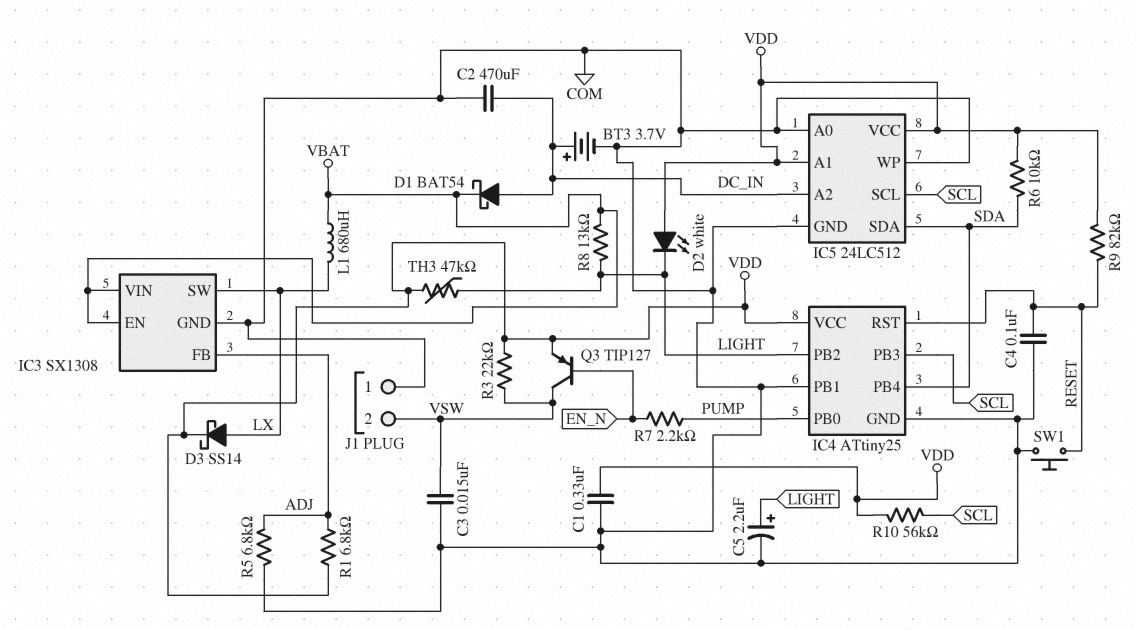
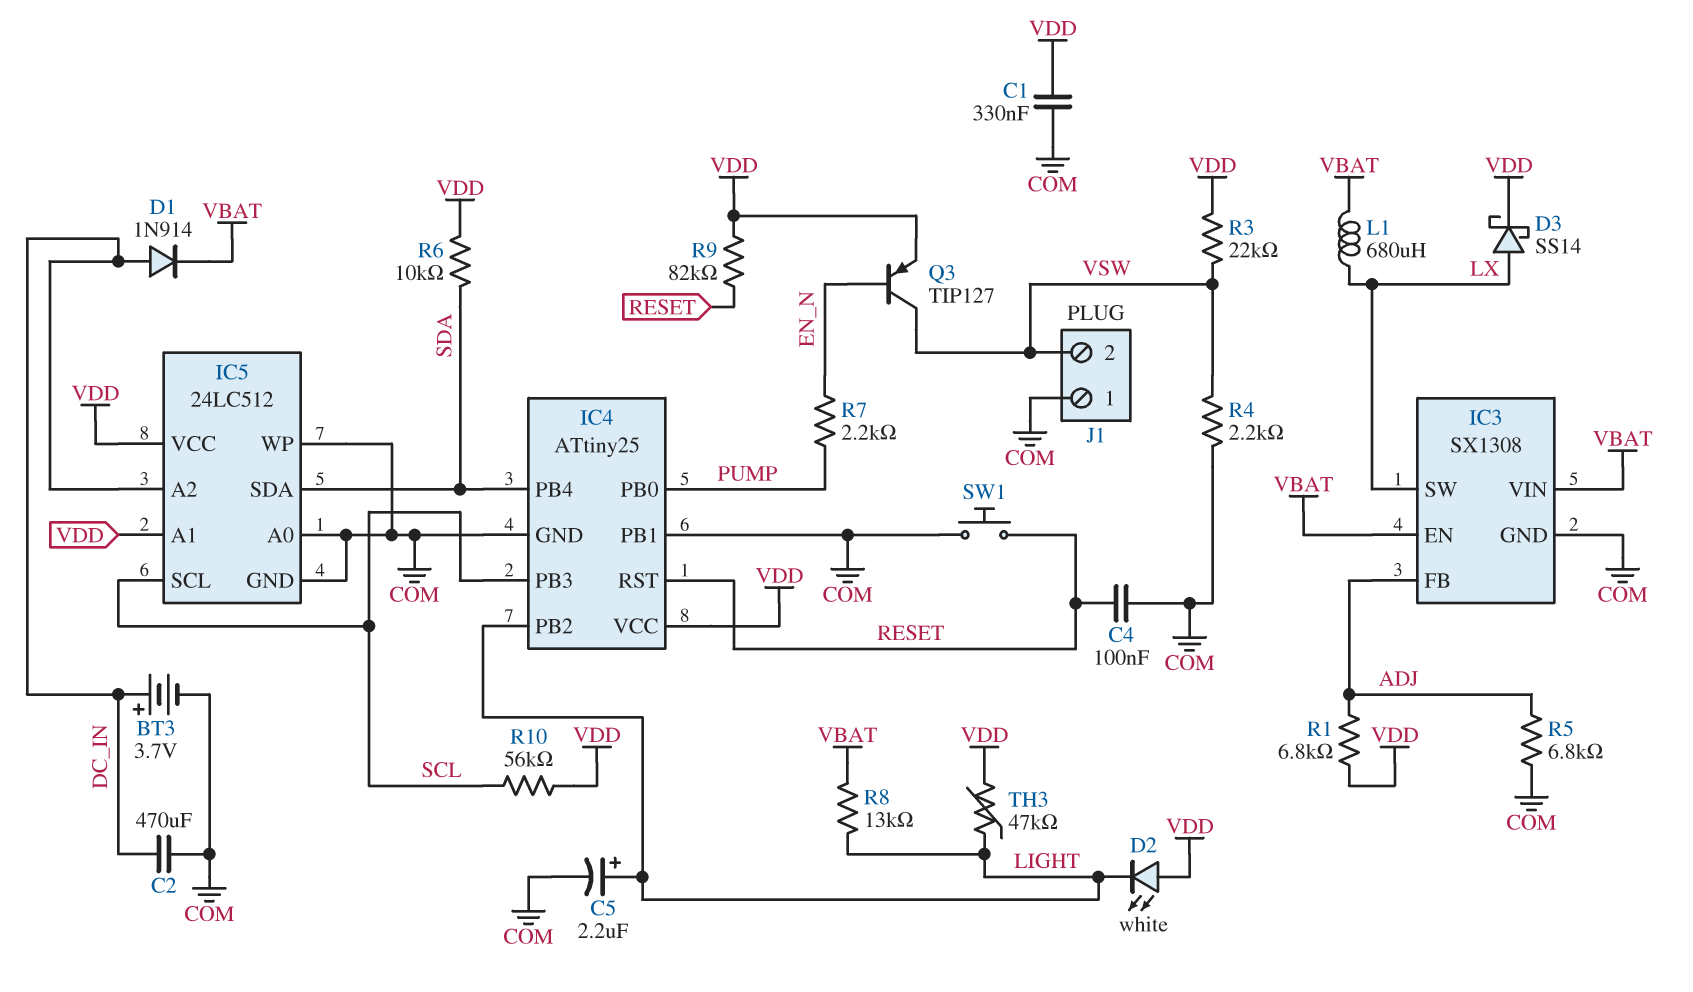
C3: 15nF (COM, VSW) -> none
D1: schottky BAT54 (A DC_IN, K VBAT) -> diode 1N914 (A DC_IN, K VBAT)
R4: none -> 2.2k (COM, VSW)

